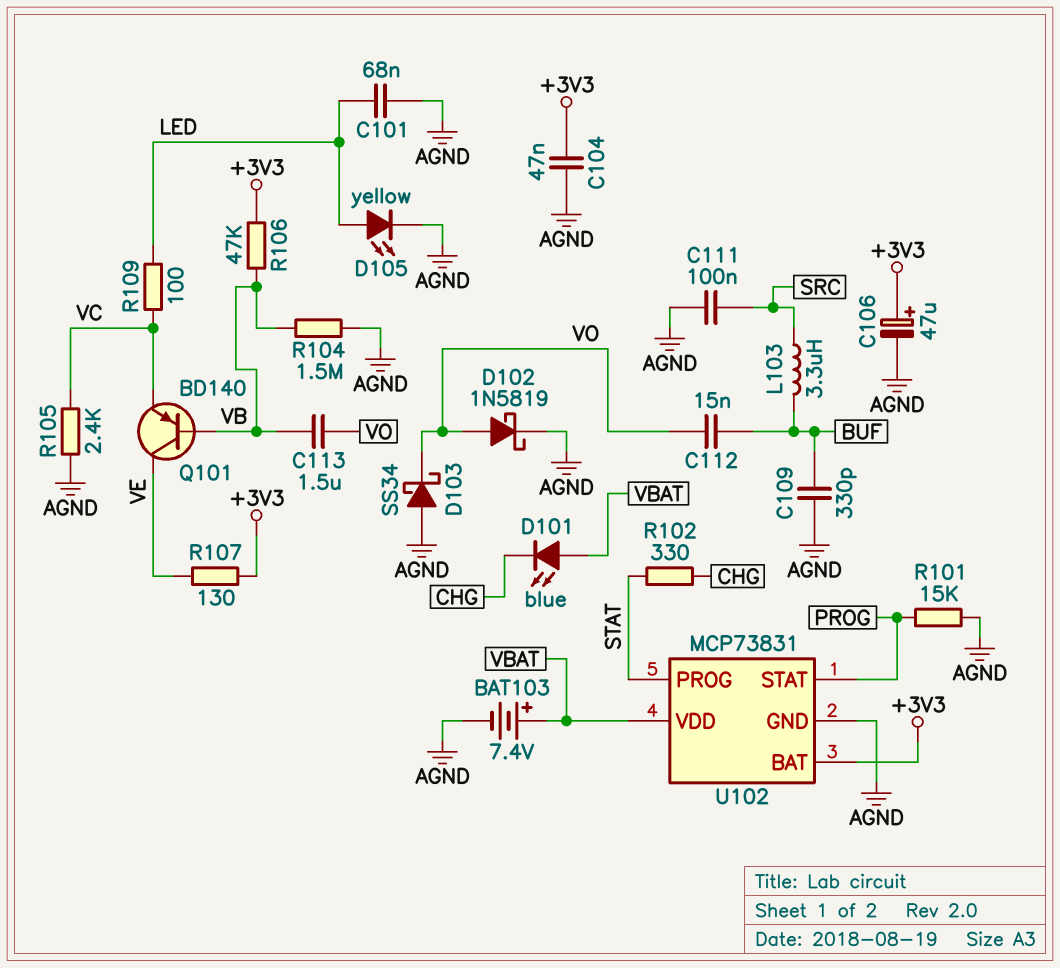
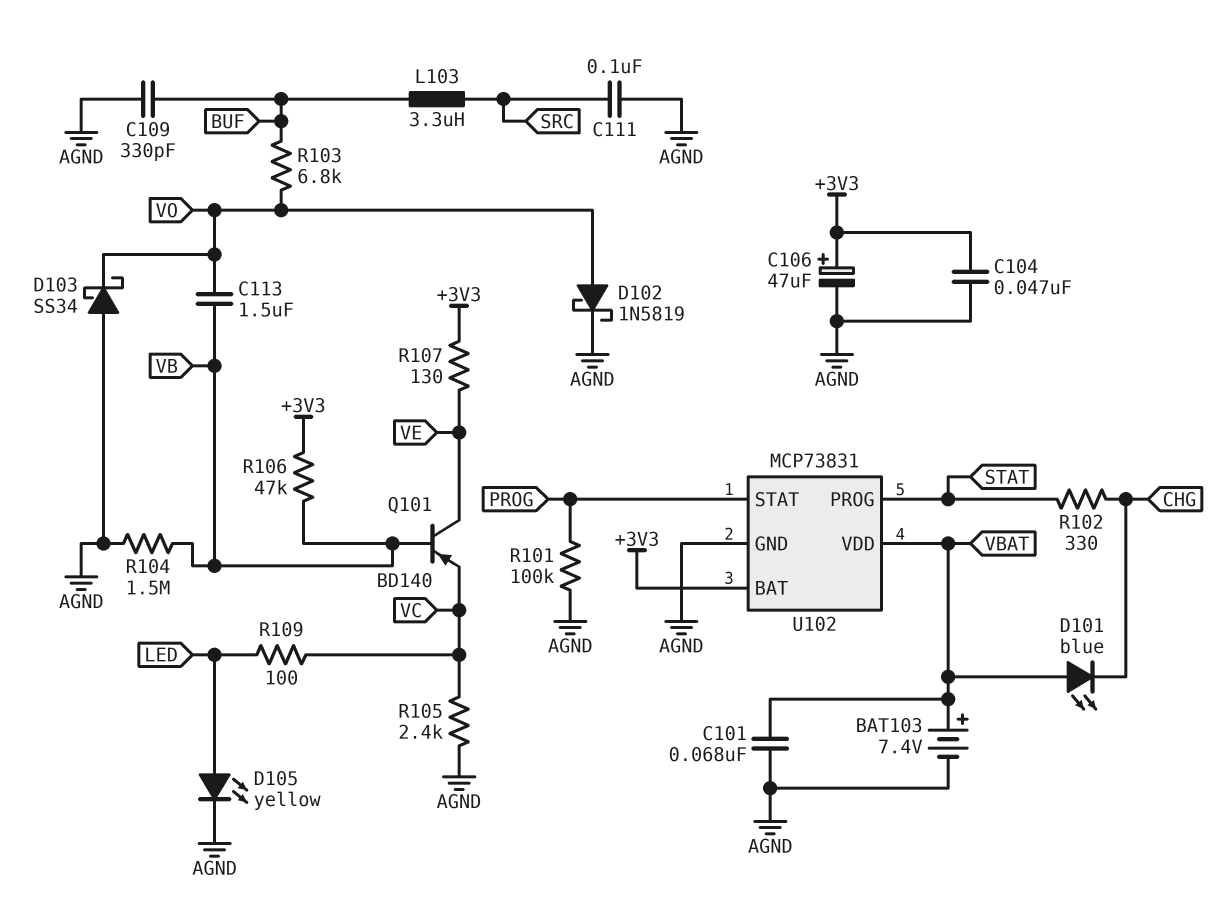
C101: 68nF (AGND, LED) -> 68nF (AGND, VBAT)
C112: 15nF (BUF, VO) -> none
R101: 15k (AGND, PROG) -> 100k (AGND, PROG)
R103: none -> 6.8k (BUF, VO)

